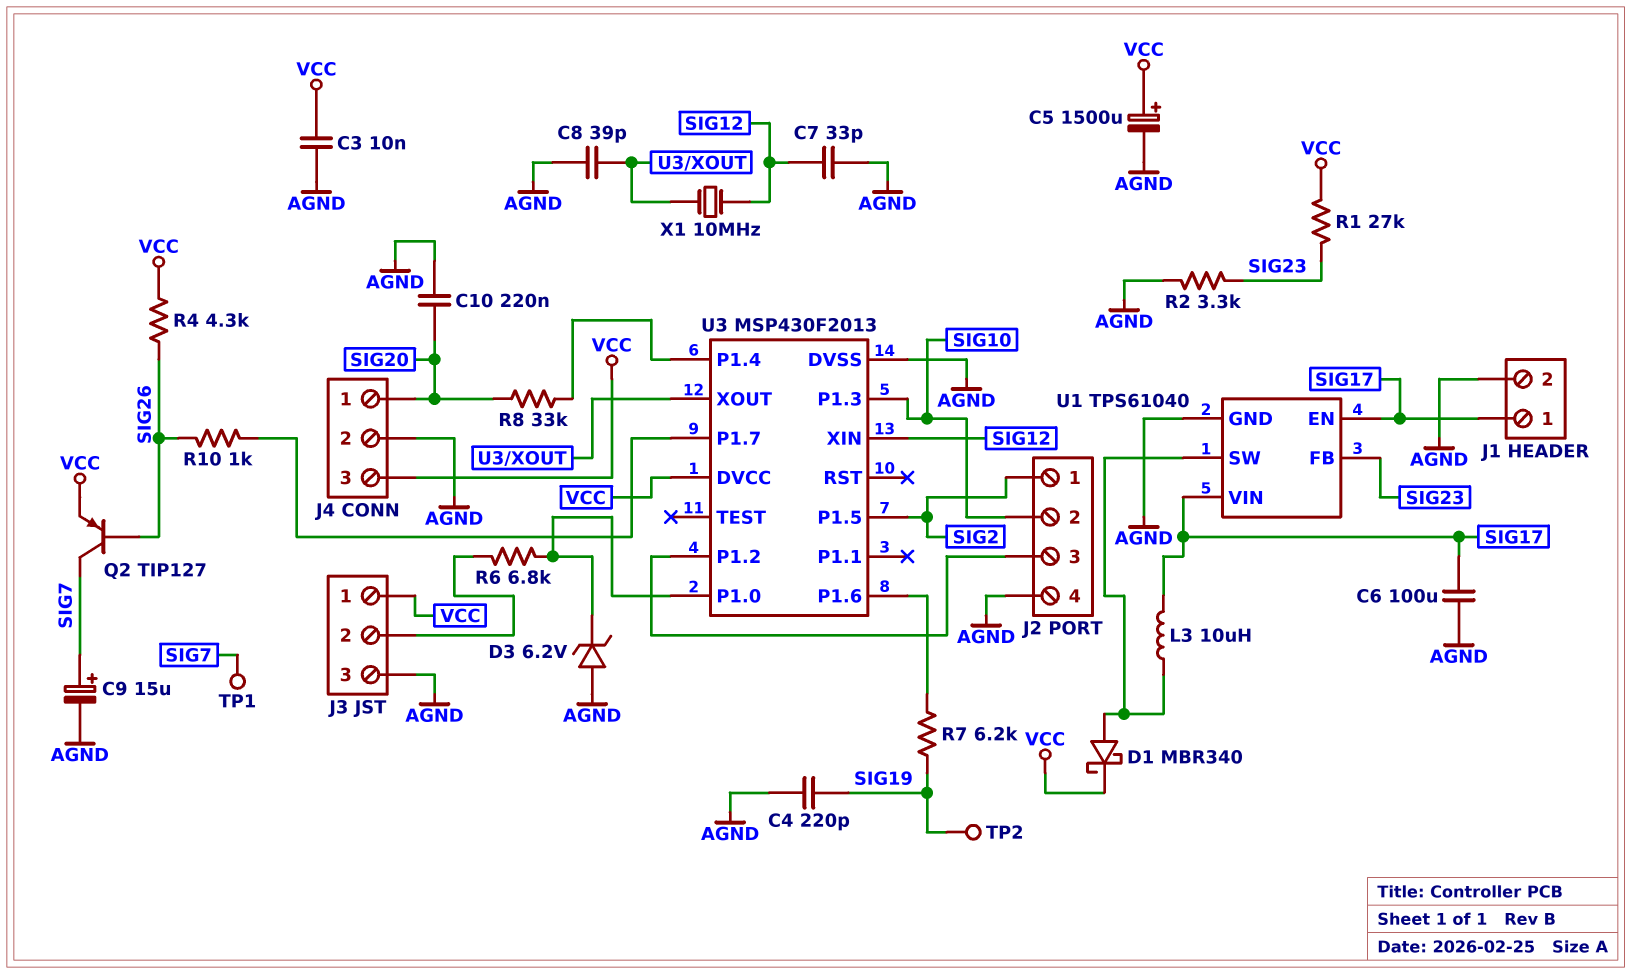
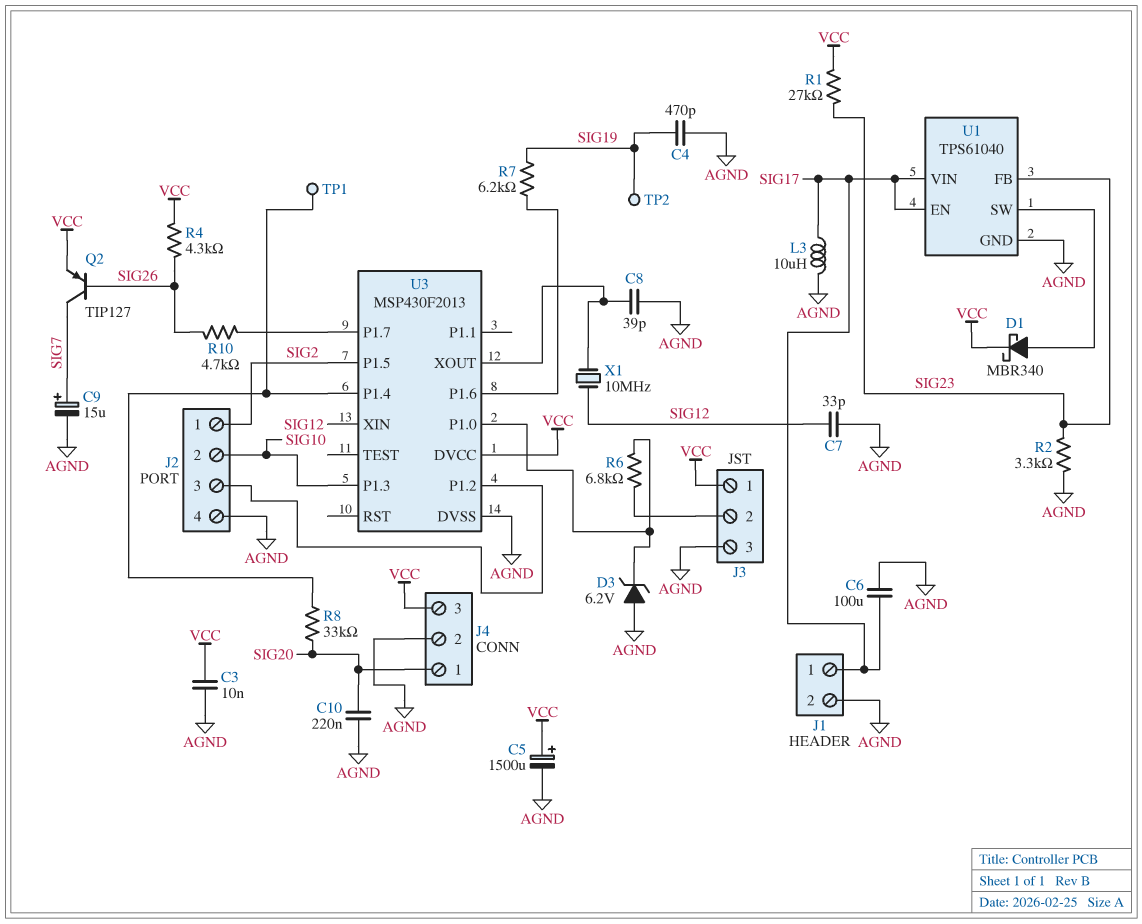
C4: 220pF (AGND, SIG19) -> 470pF (AGND, SIG19)
L3: 10uH (SIG17, U1/SW) -> 10uH (AGND, SIG17)
R10: 1k (SIG26, U3/P1.7) -> 4.7k (SIG26, U3/P1.7)
TP1: test point (SIG7) -> test point (U3/P1.4)

